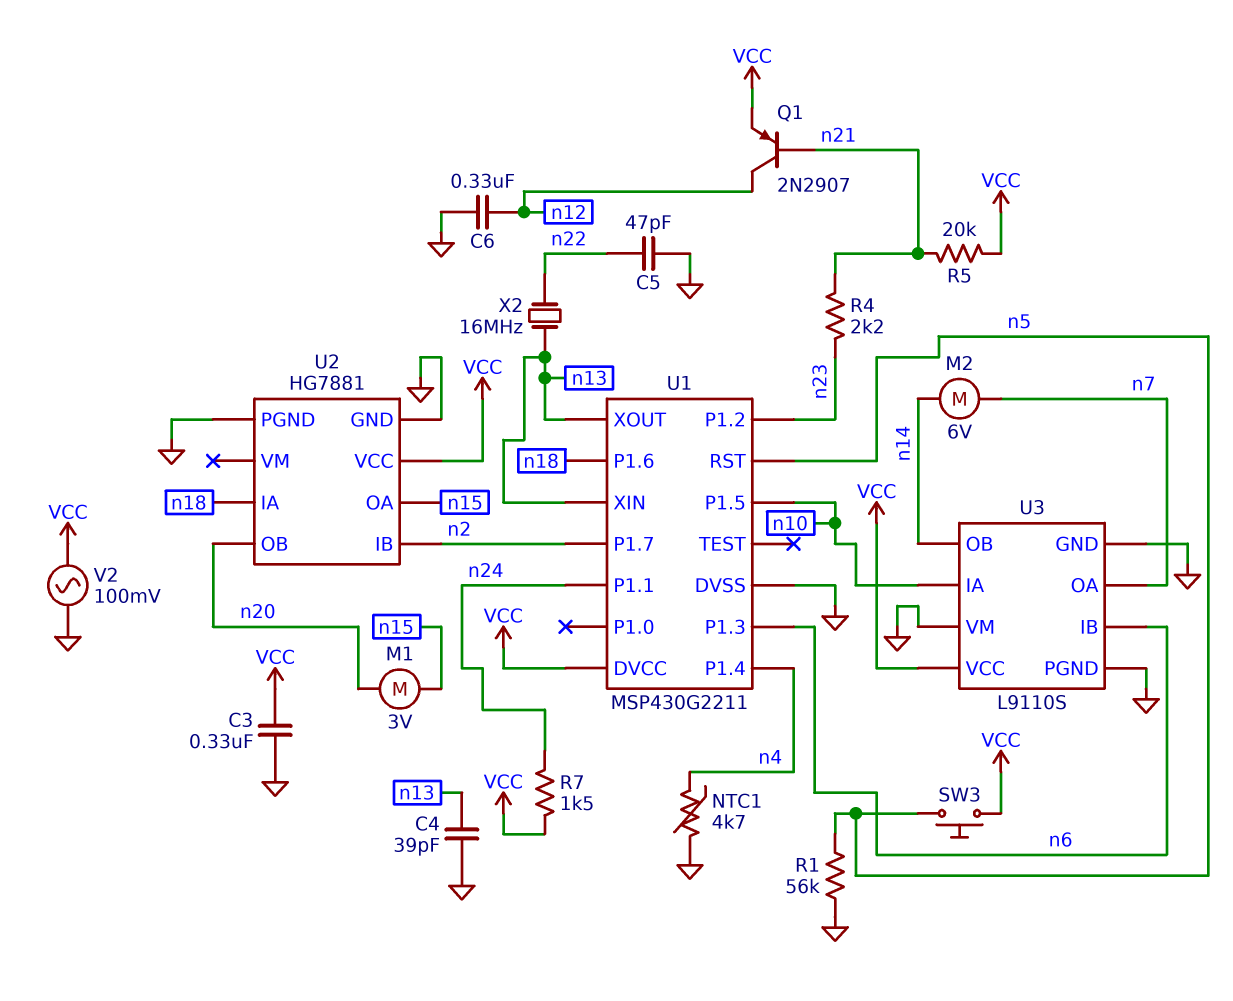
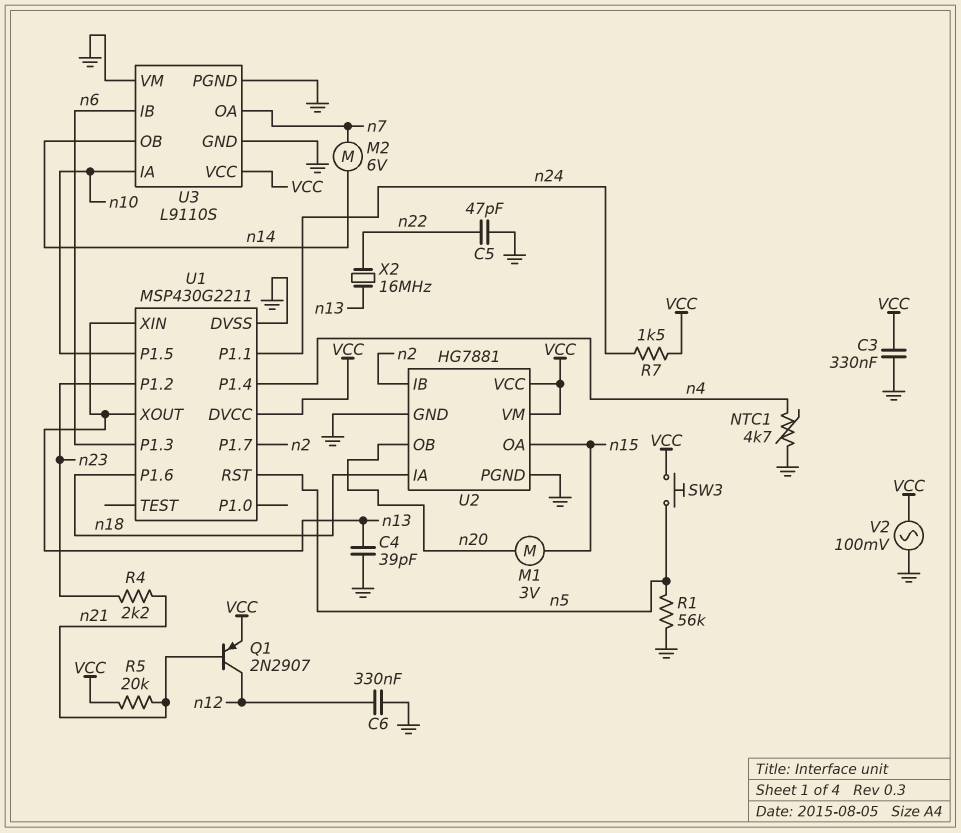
U2 pin VM: none -> VCC

